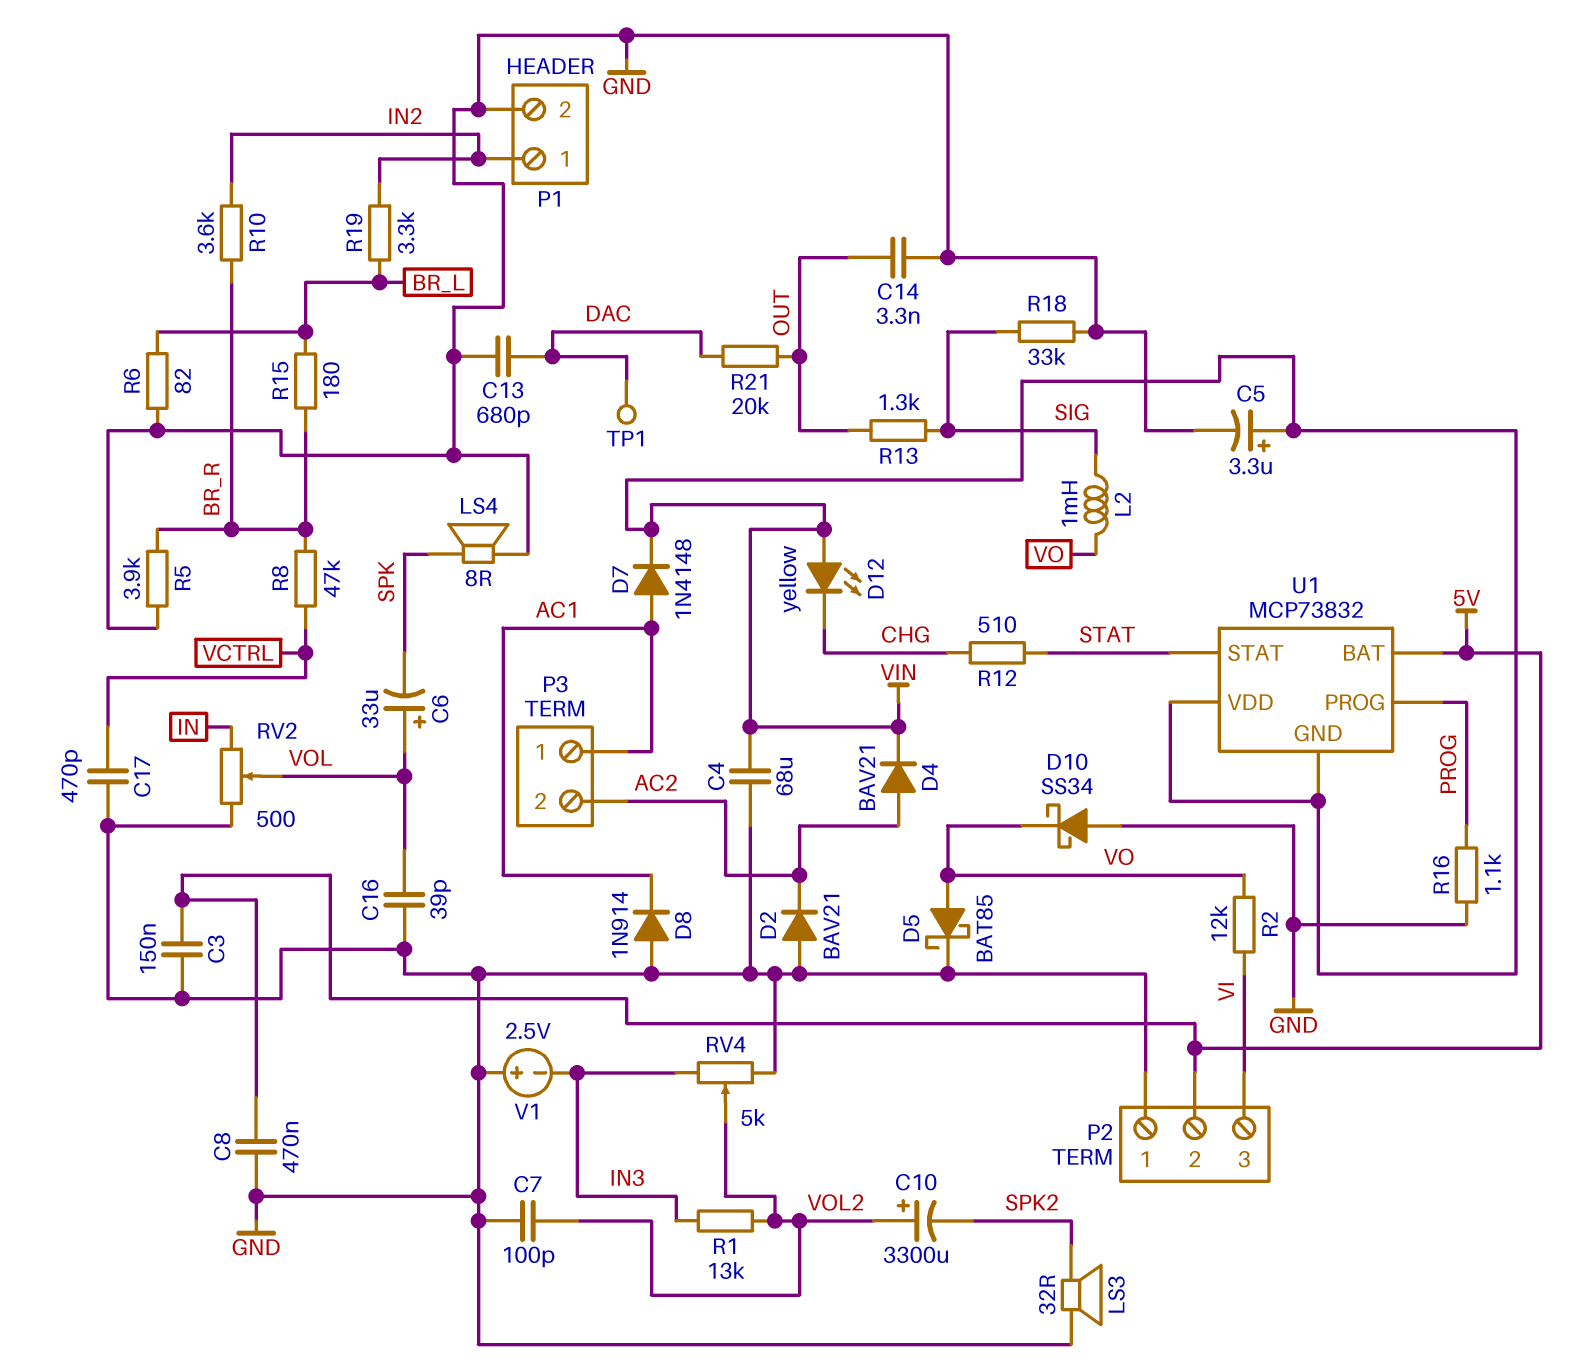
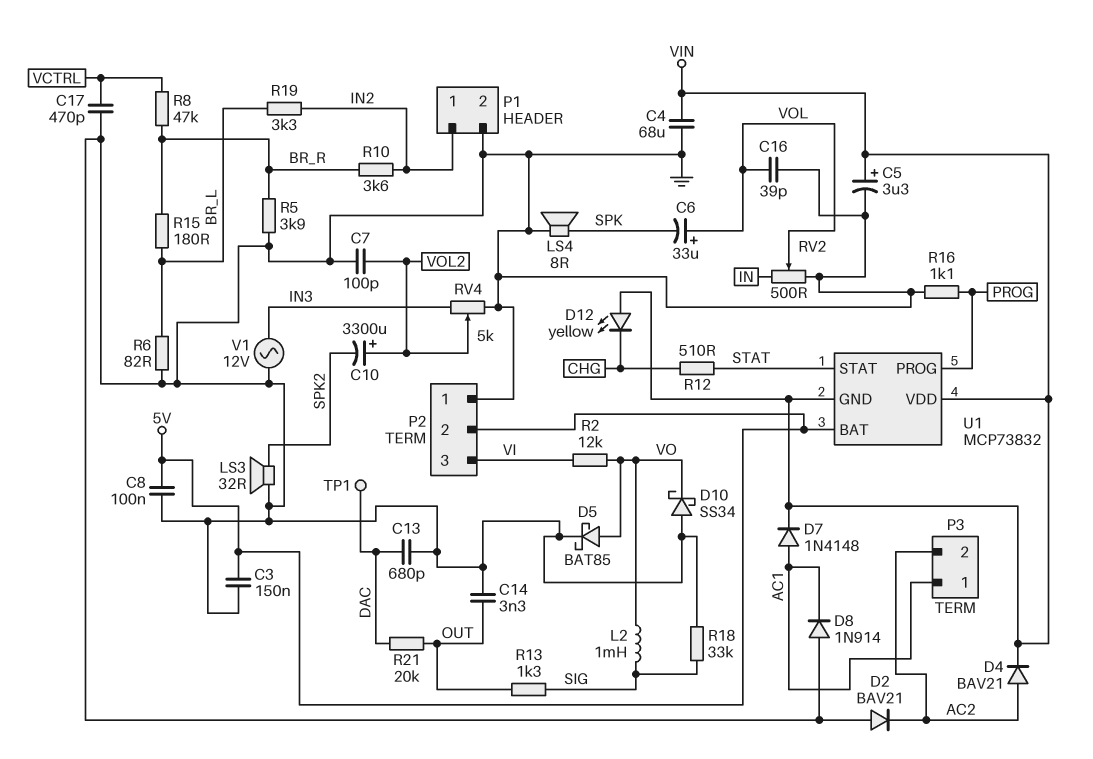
C8: 470nF (5V, GND) -> 100nF (5V, GND)
R1: 13k (IN3, VOL2) -> none
V1: 2.5V (plus GND, minus IN3) -> AC 12V (GND, IN3)

